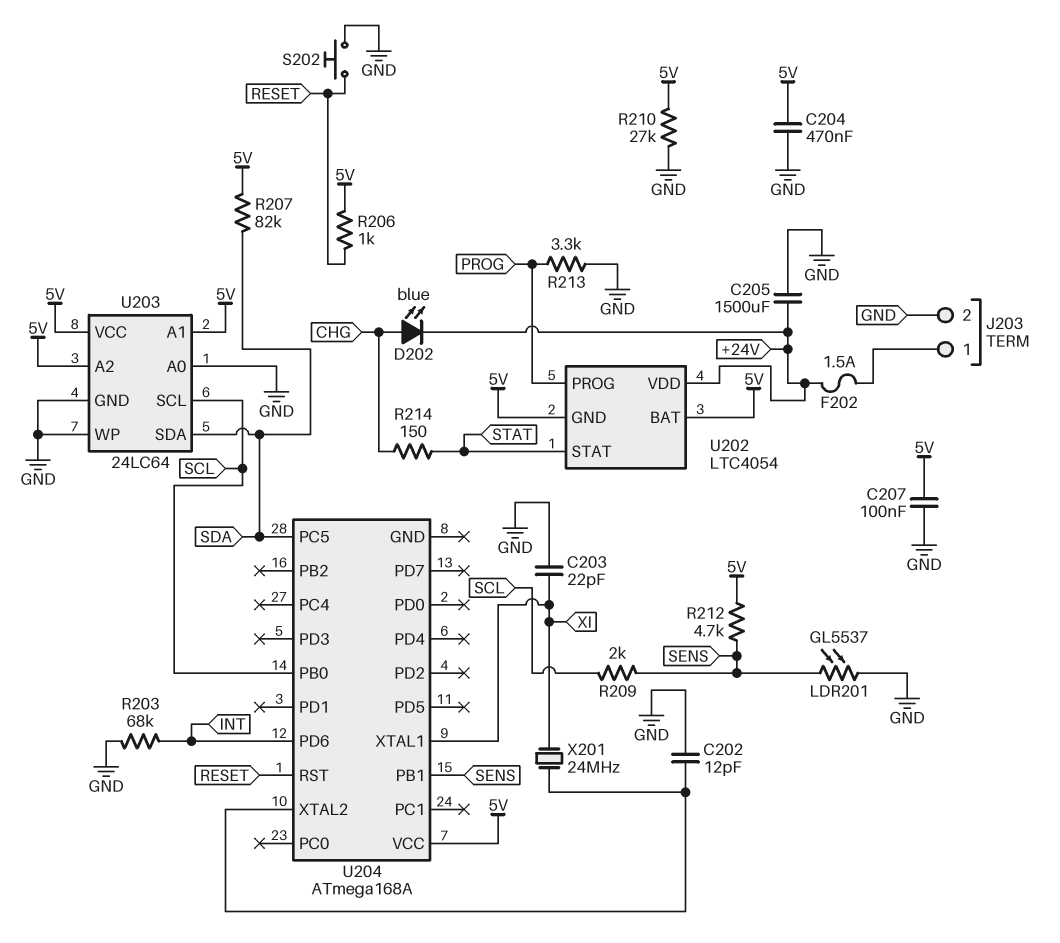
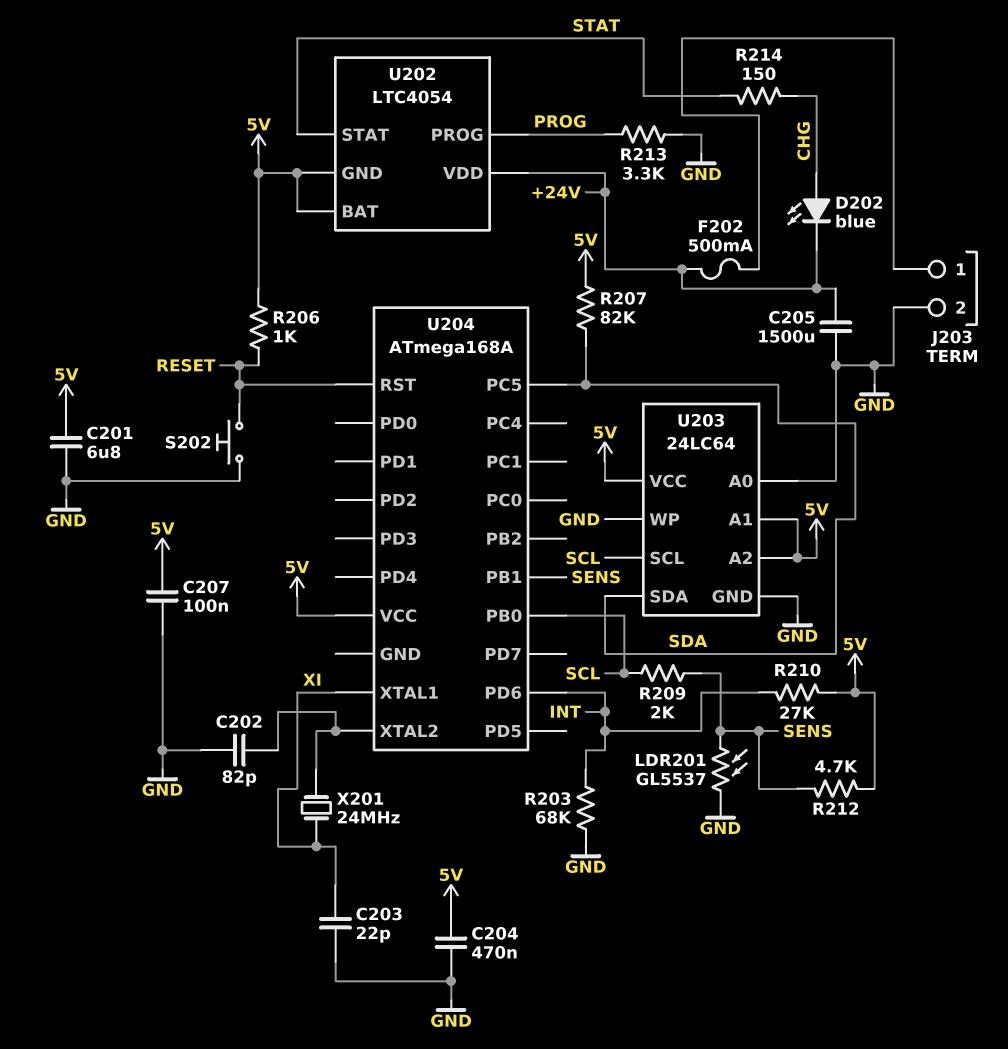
C201: none -> 6.8uF (5V, GND)
C202: 12pF (GND, U204/XTAL2) -> 82pF (GND, U204/XTAL2)
F202: 1.5A (+24V, J203/1) -> 500mA (+24V, J203/1)
R210: 27k (5V, GND) -> 27k (5V, INT)

